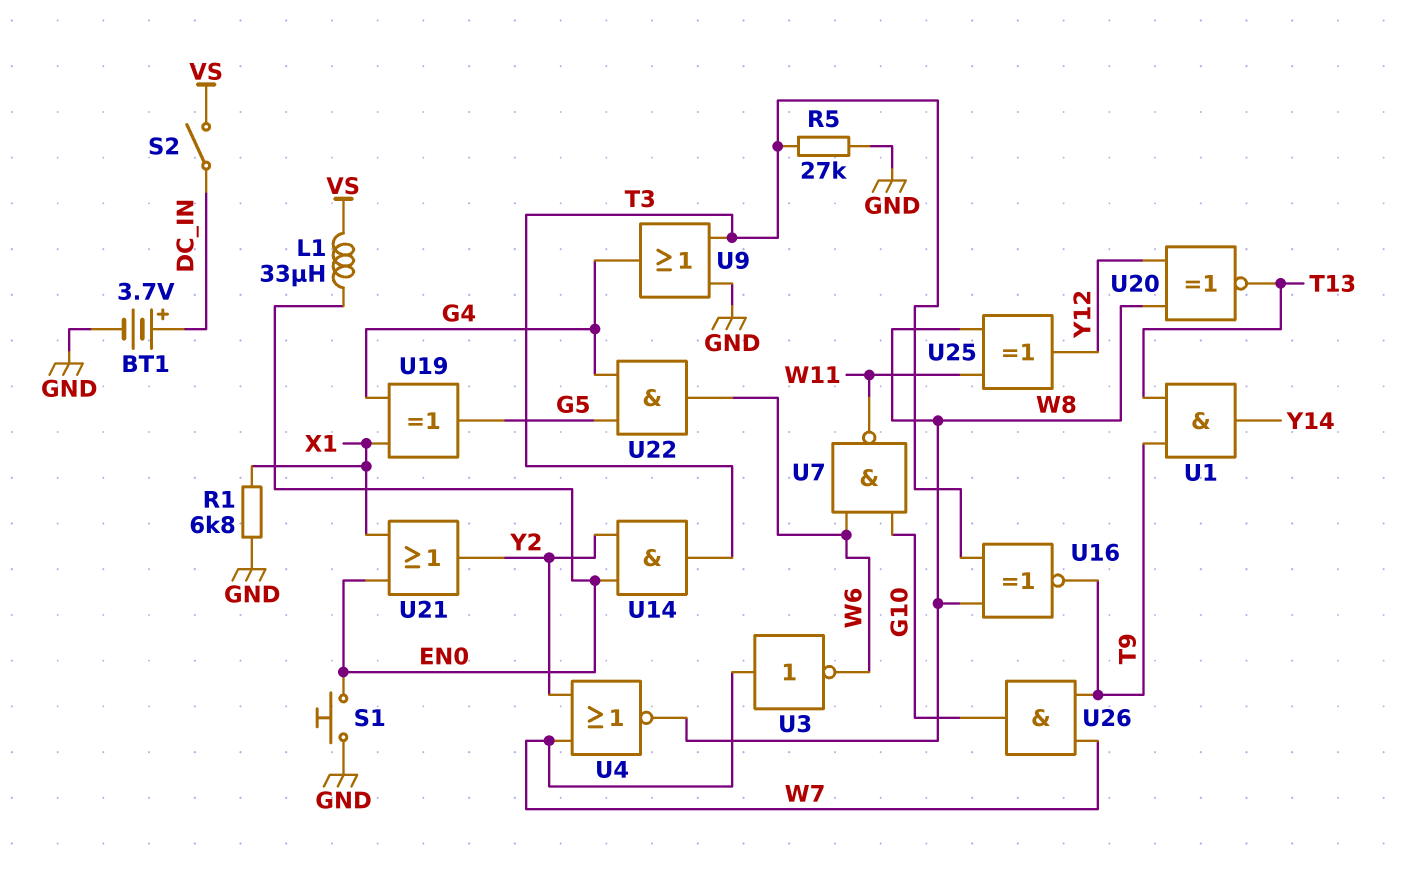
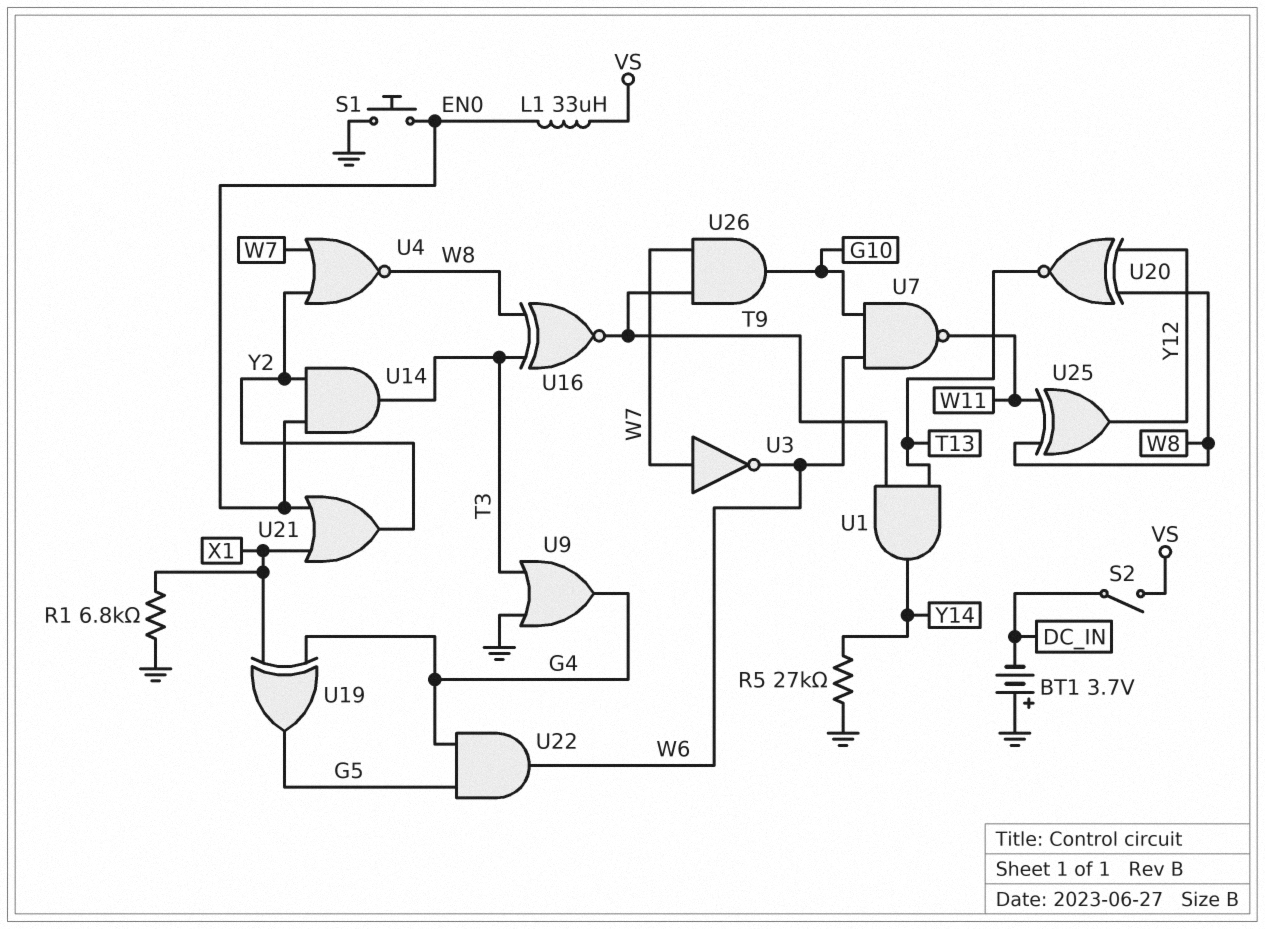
BT1: 3.7V (plus DC_IN, minus GND) -> 3.7V (plus GND, minus DC_IN)
R5: 27k (GND, T3) -> 27k (GND, Y14)

